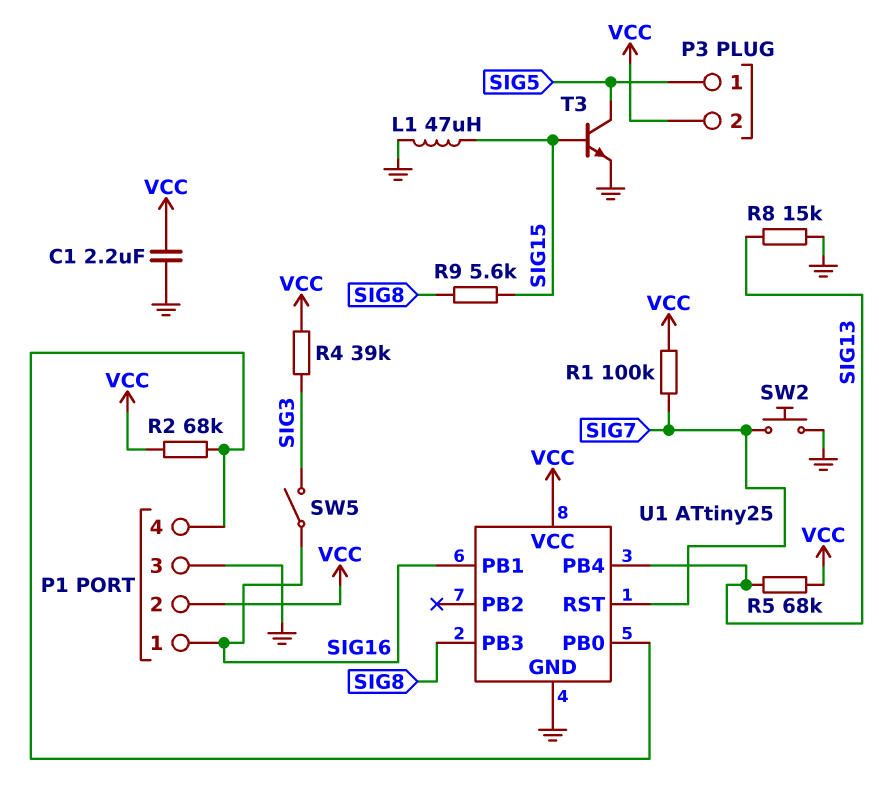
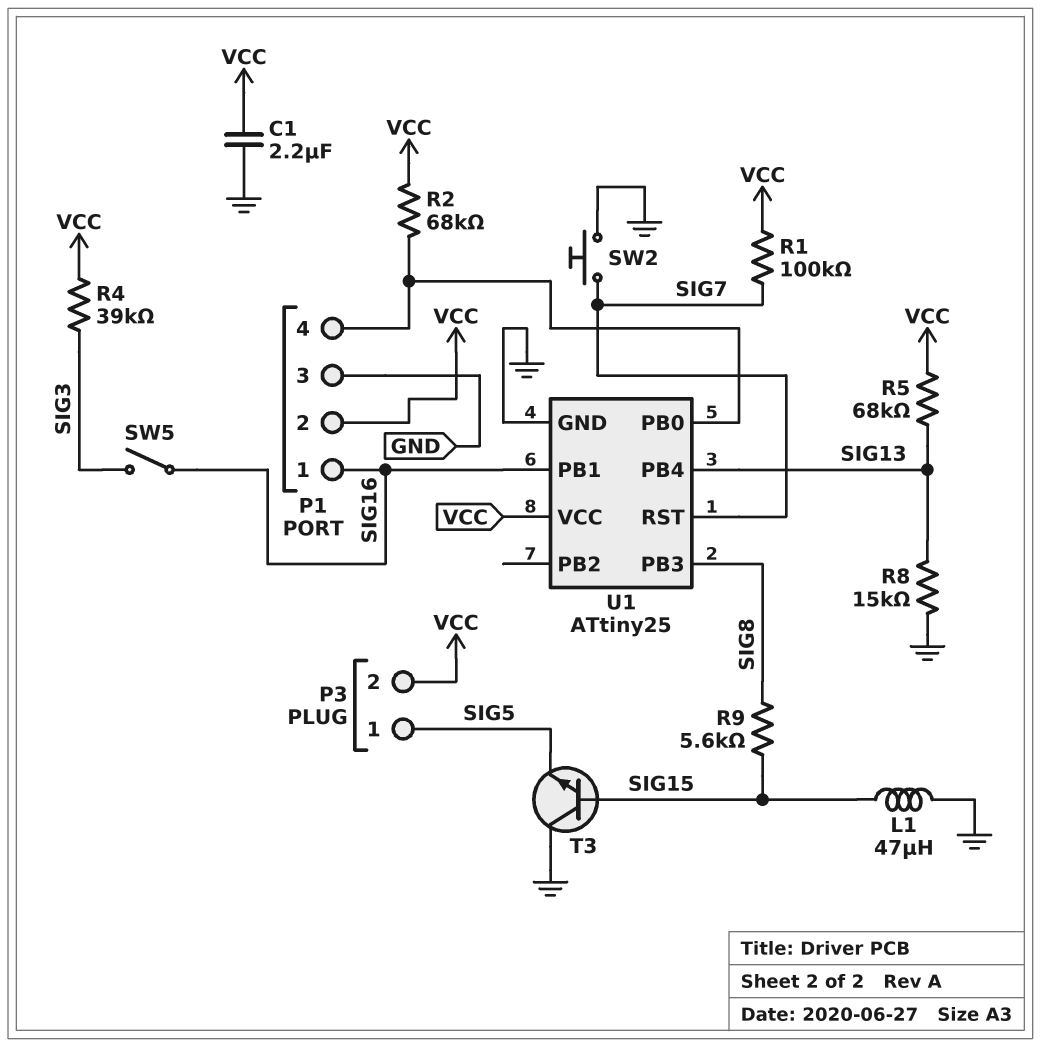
T3: NPN (B SIG15, C SIG5, E GND) -> NPN (B SIG15, C GND, E SIG5)

